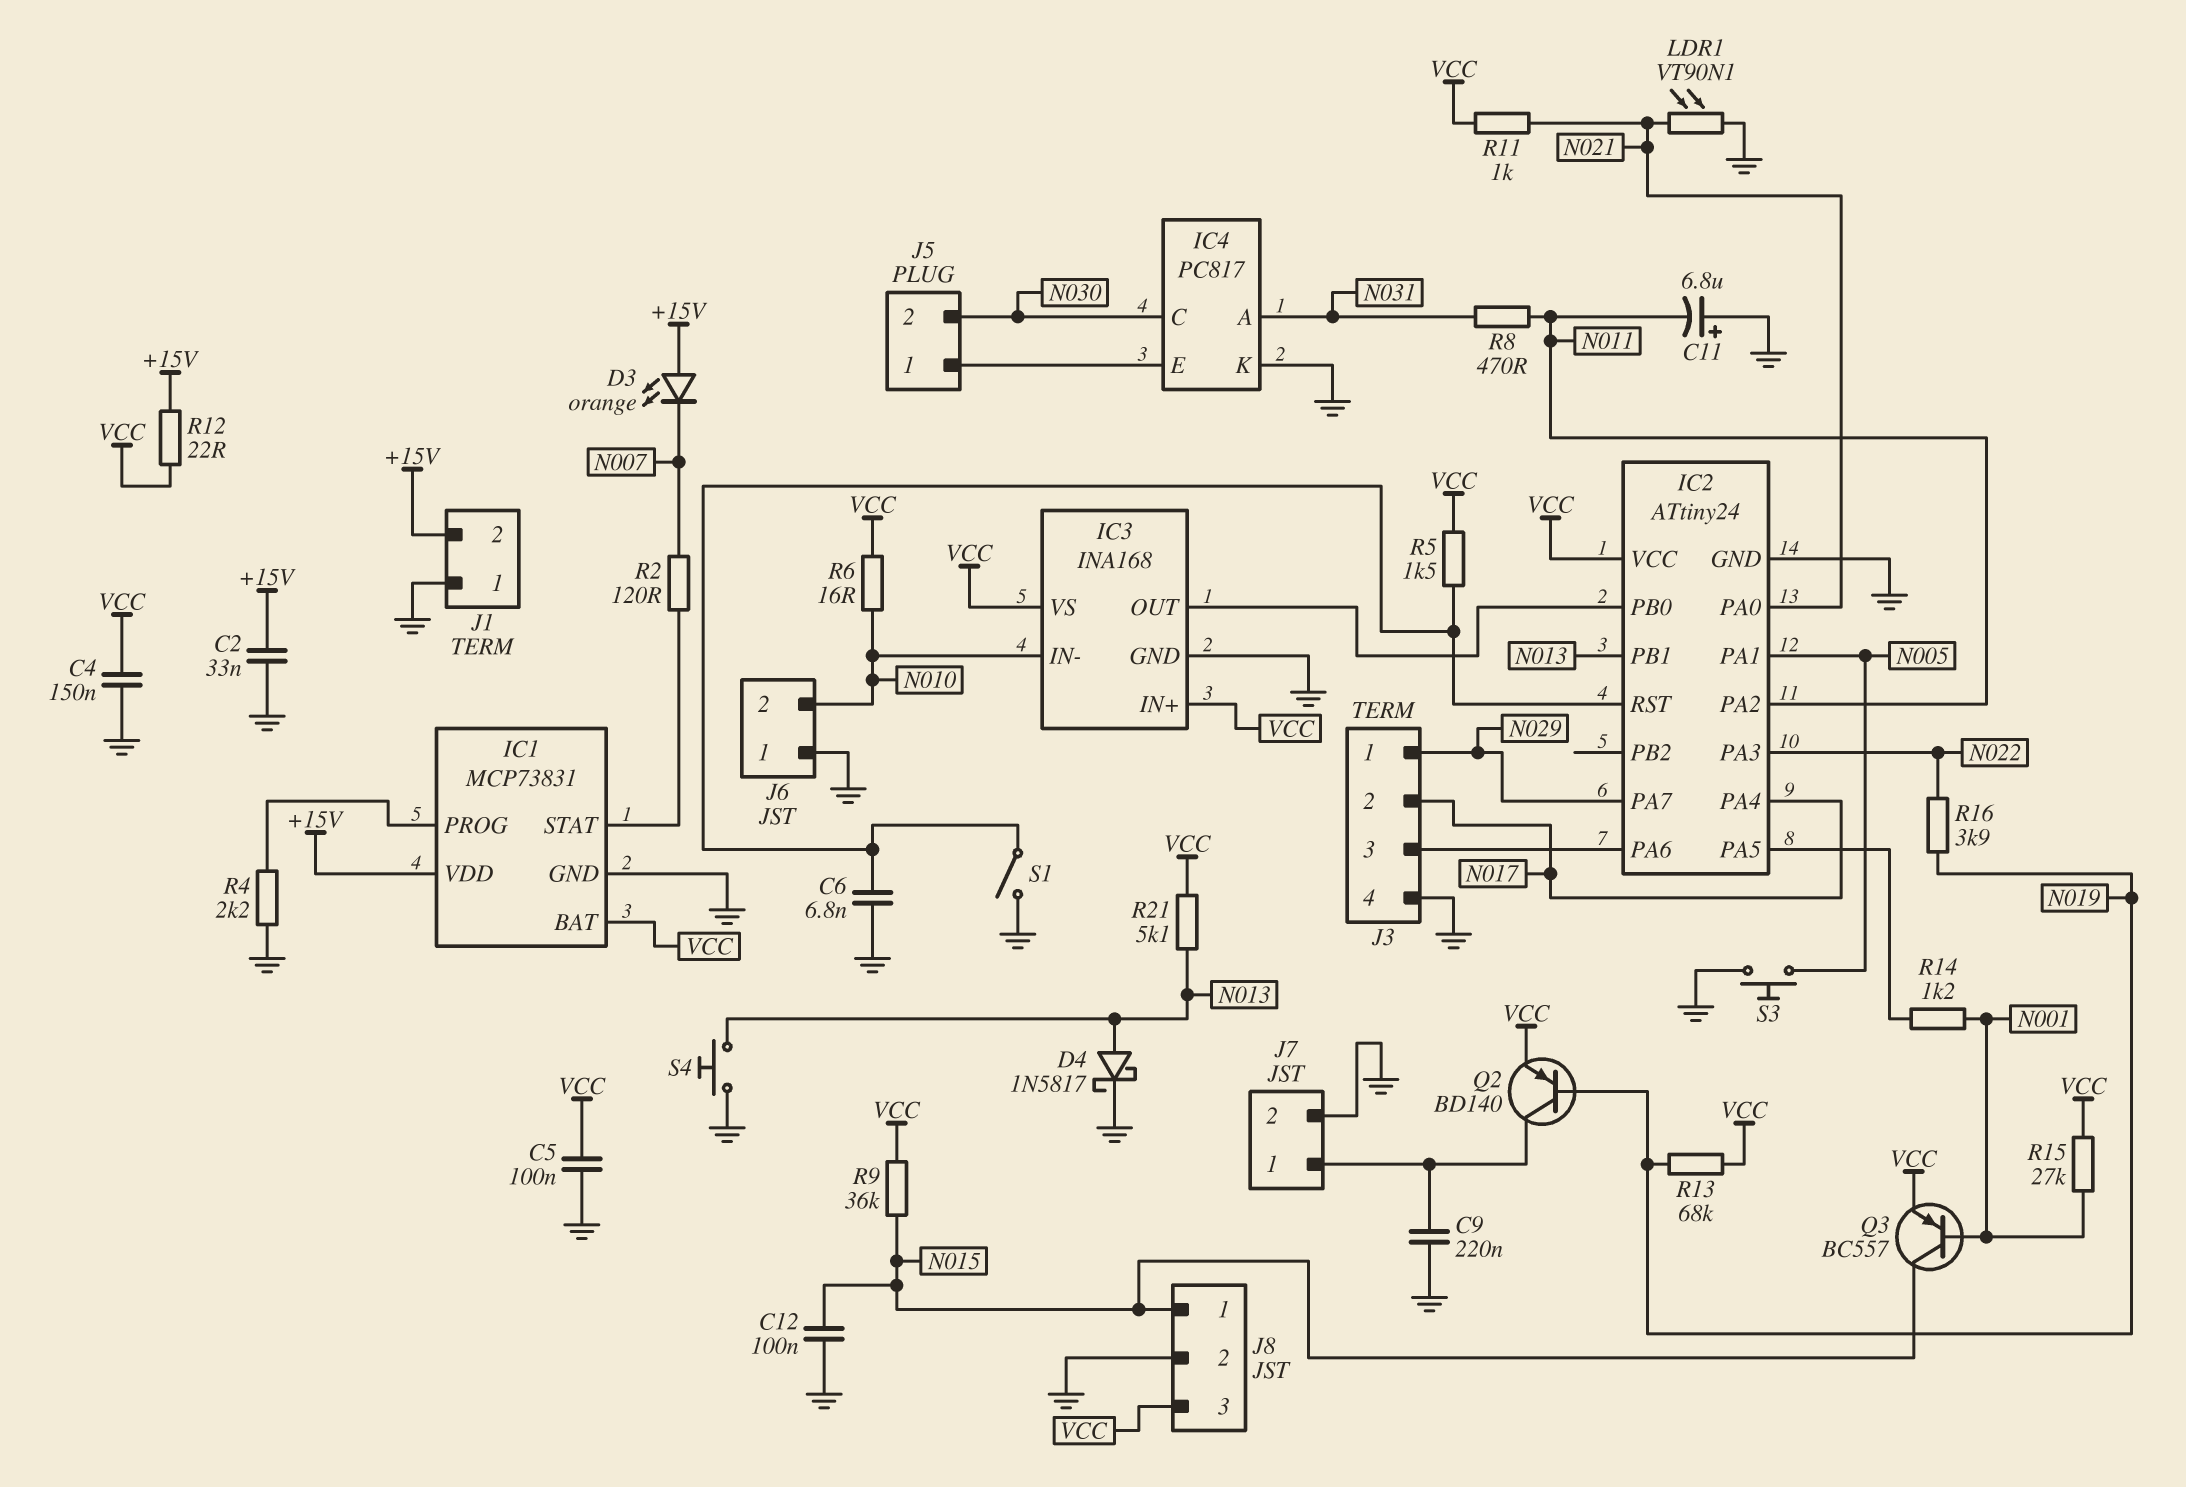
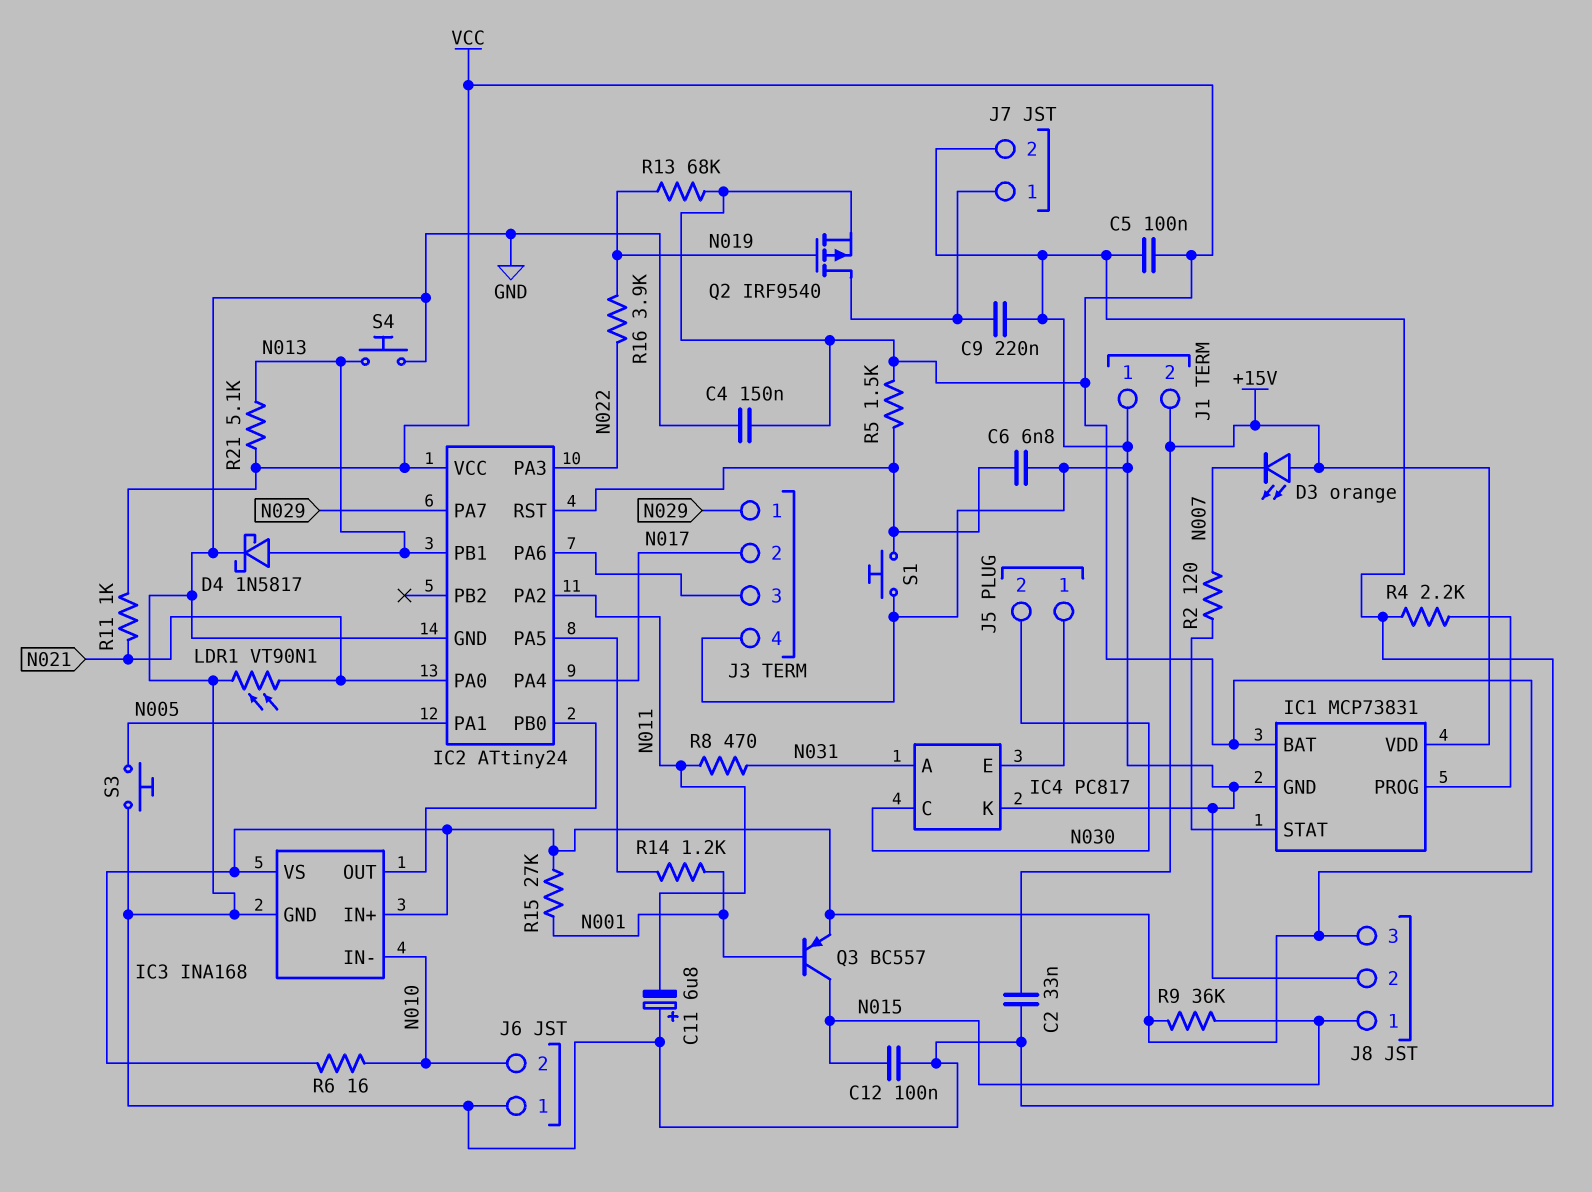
Q2: PNP BD140 (B N019, C J7/1, E VCC) -> PMOS IRF9540 (G N019, D J7/1, S VCC)
R12: 22 (+15V, VCC) -> none
S1: switch (GND, IC2/RST) -> button (GND, IC2/RST)

